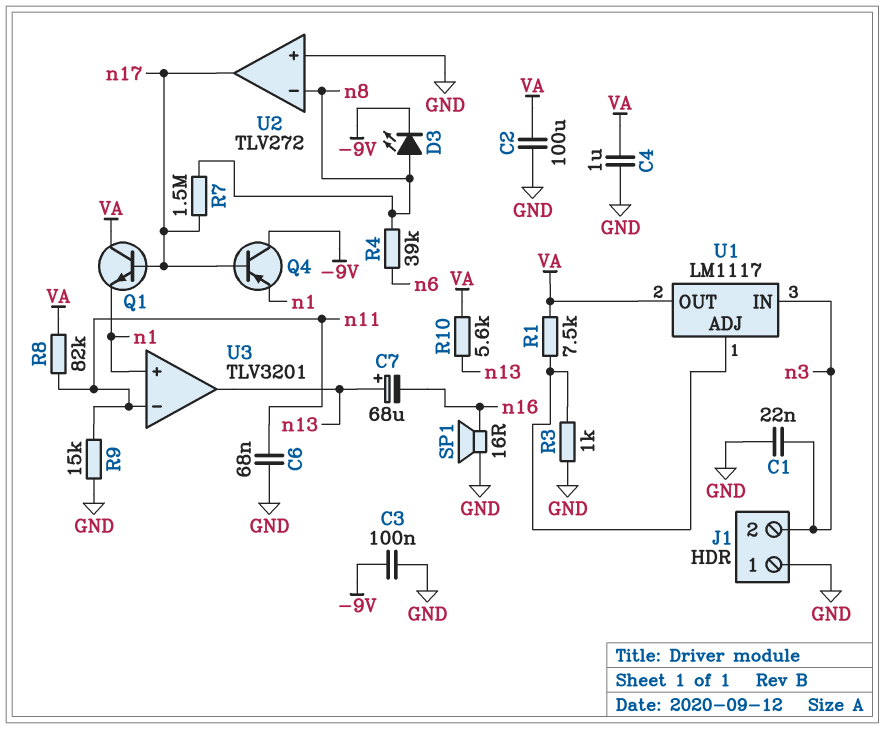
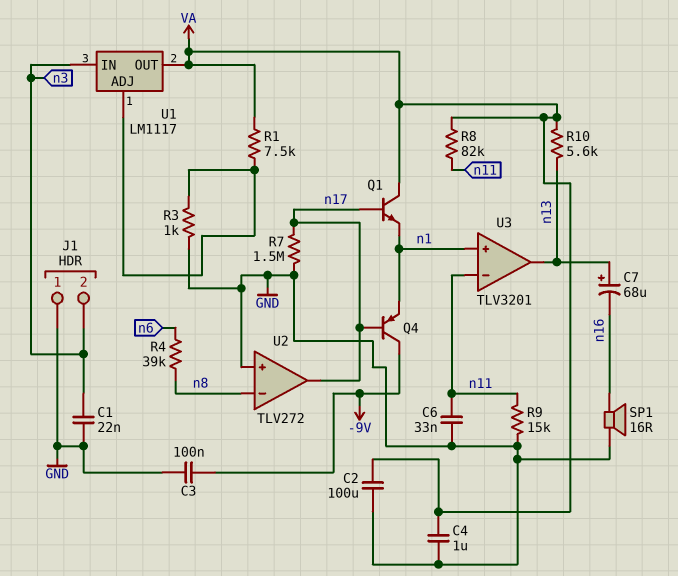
C6: 68nF (GND, n11) -> 33nF (GND, n11)
D3: LED (A n8, K -9V) -> none
R7: 1.5M (n8, n17) -> 1.5M (GND, n17)

